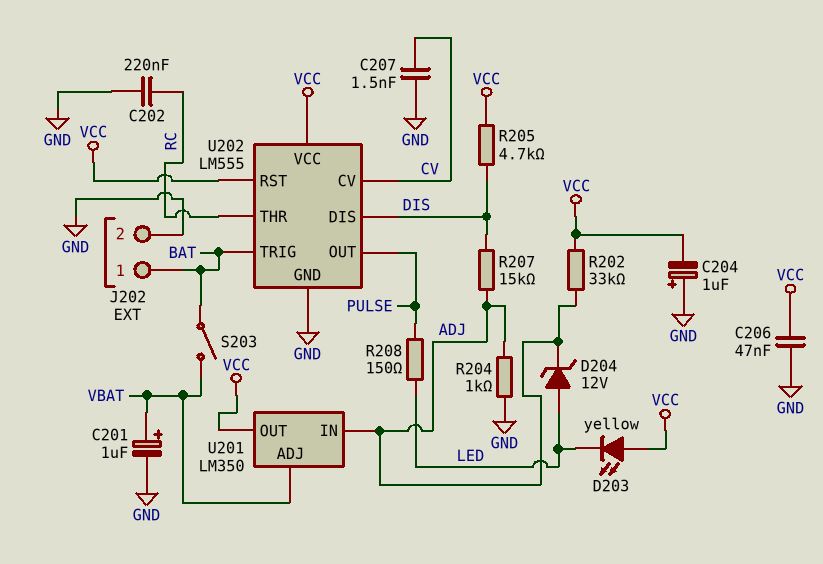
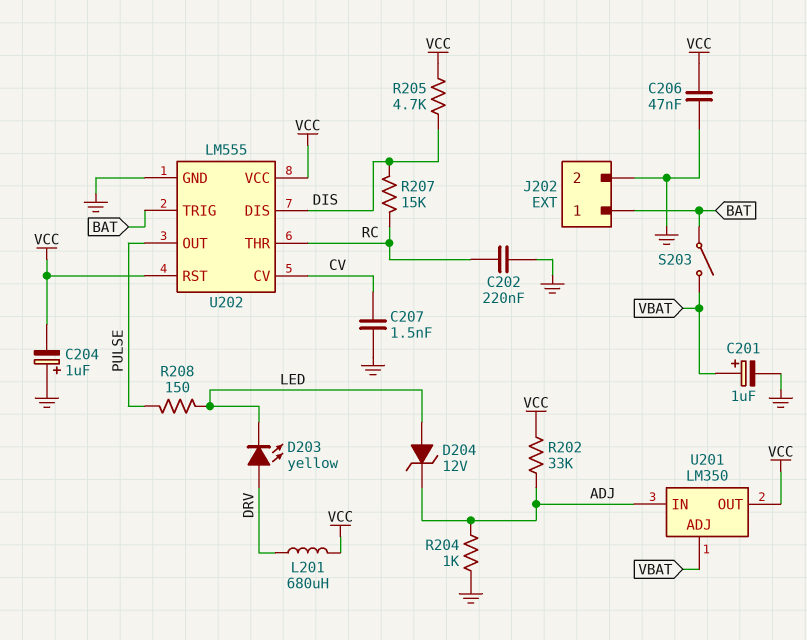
D203: LED yellow (A VCC, K LED) -> LED yellow (A DRV, K LED)
L201: none -> 680uH (DRV, VCC)
R207: 15k (ADJ, DIS) -> 15k (DIS, RC)

